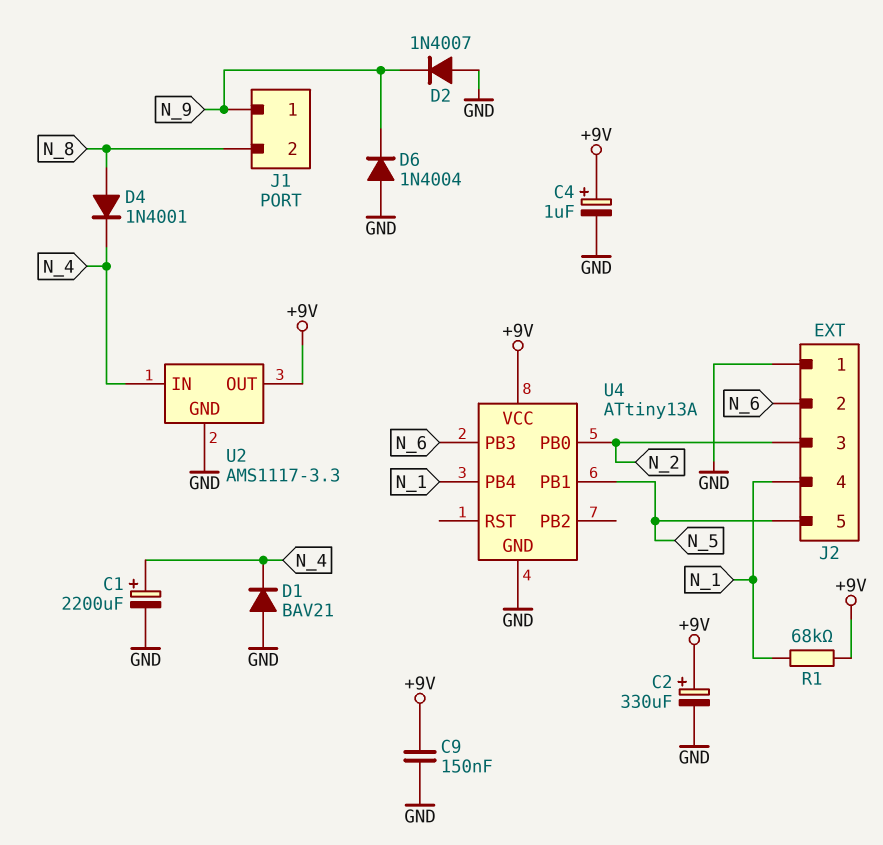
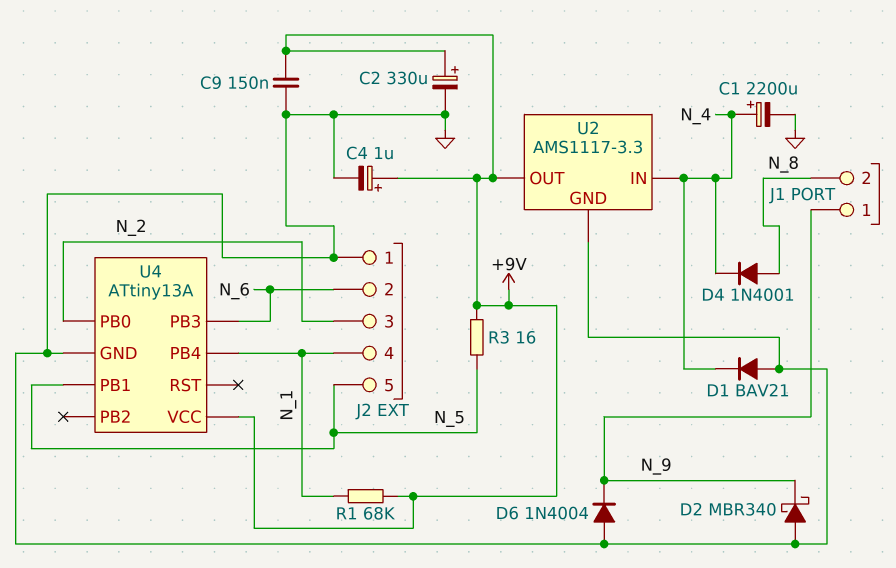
D2: diode 1N4007 (A GND, K N_9) -> schottky MBR340 (A GND, K N_9)
R3: none -> 16 (+9V, N_5)

